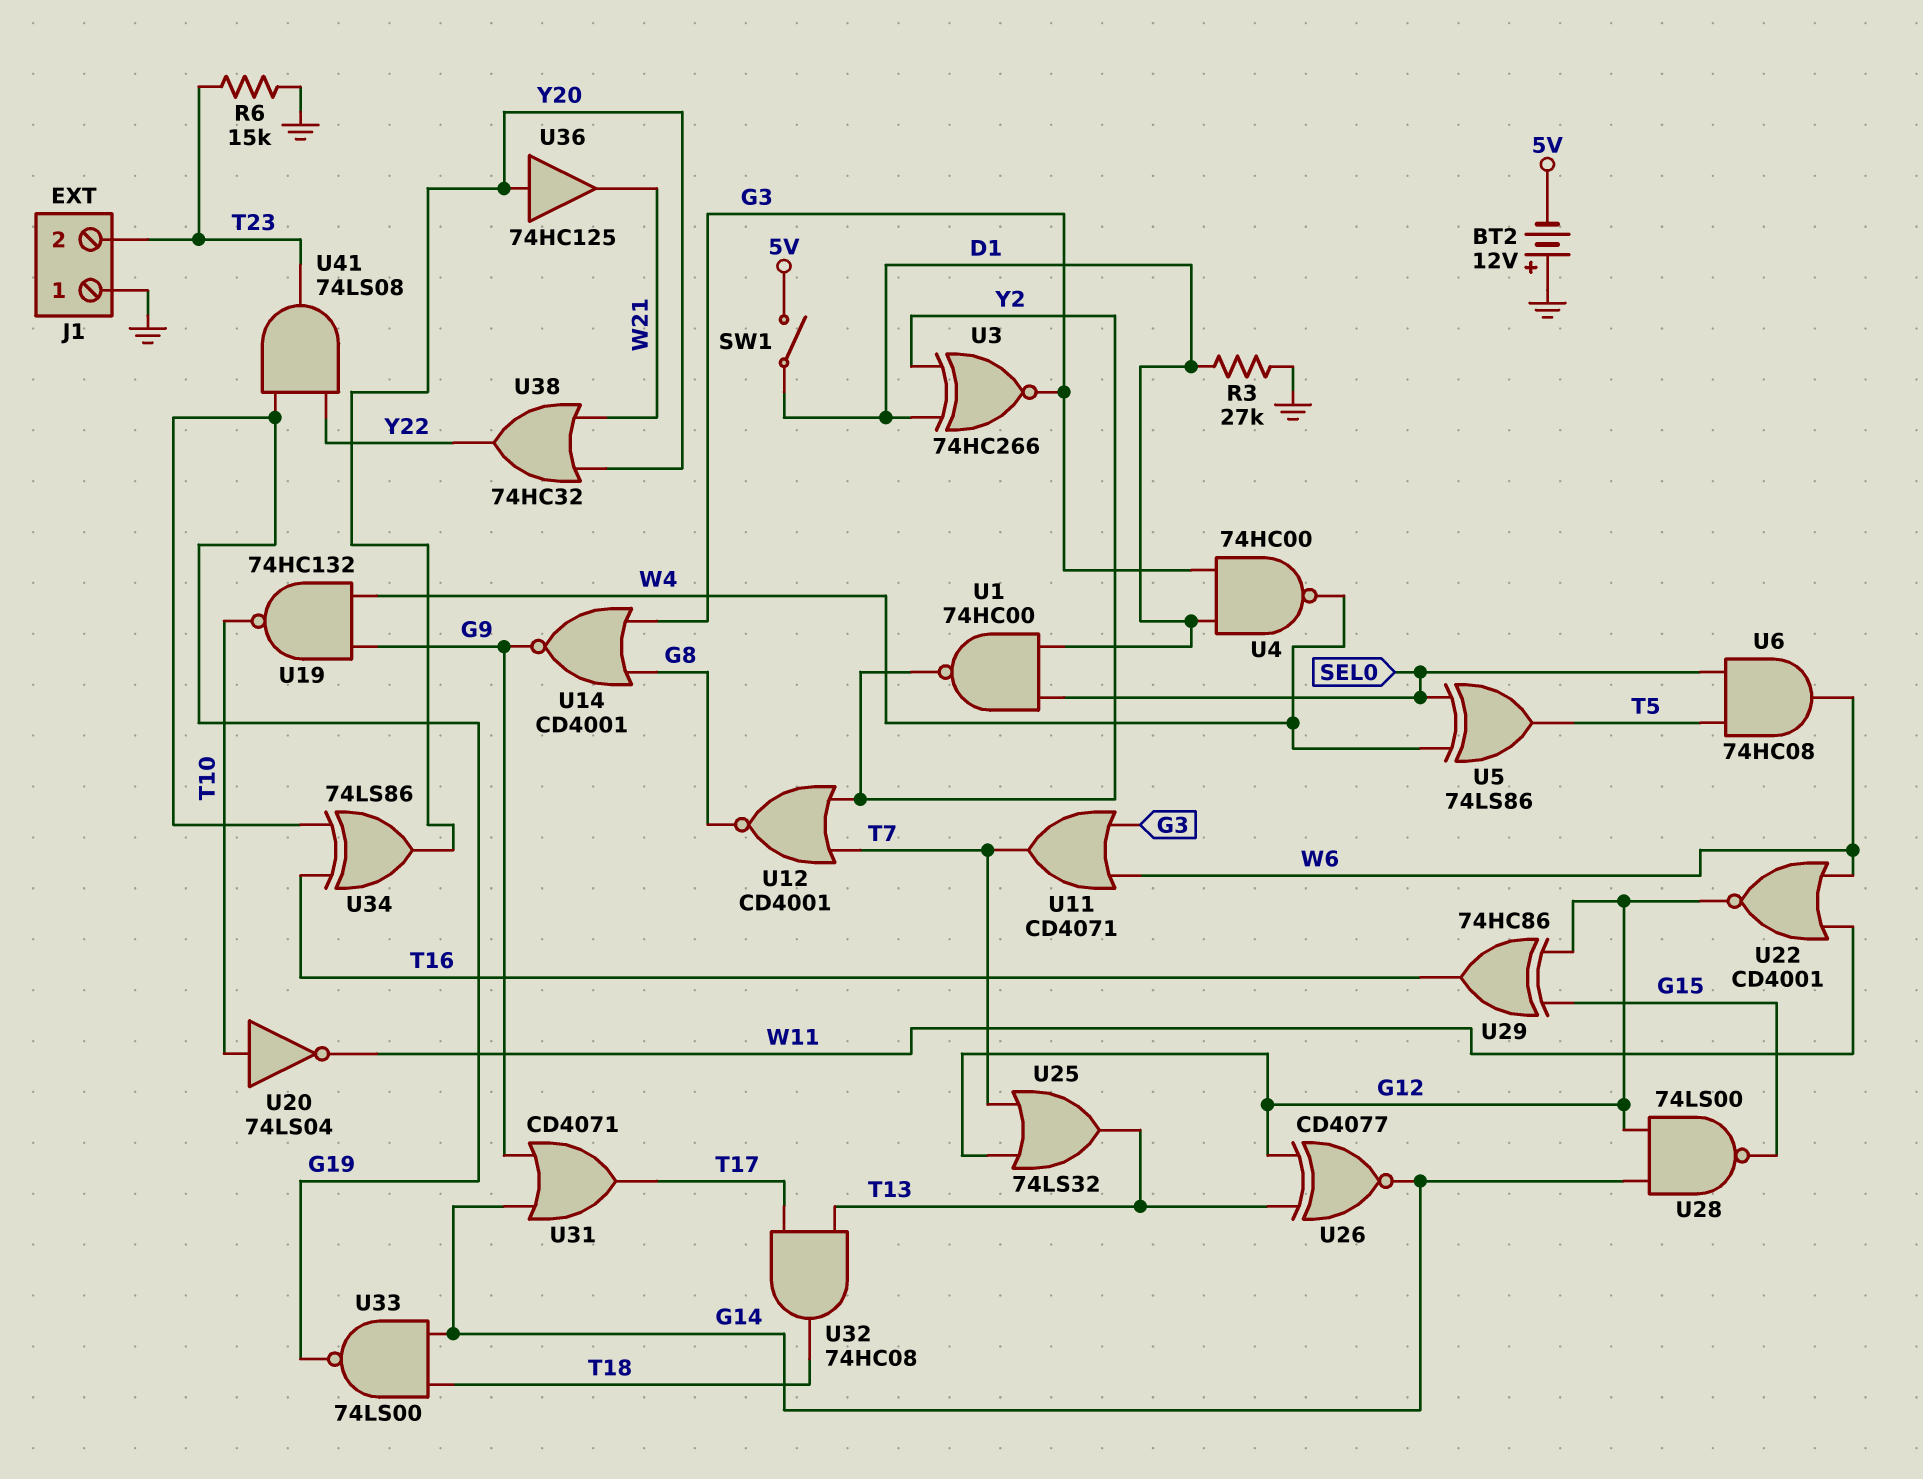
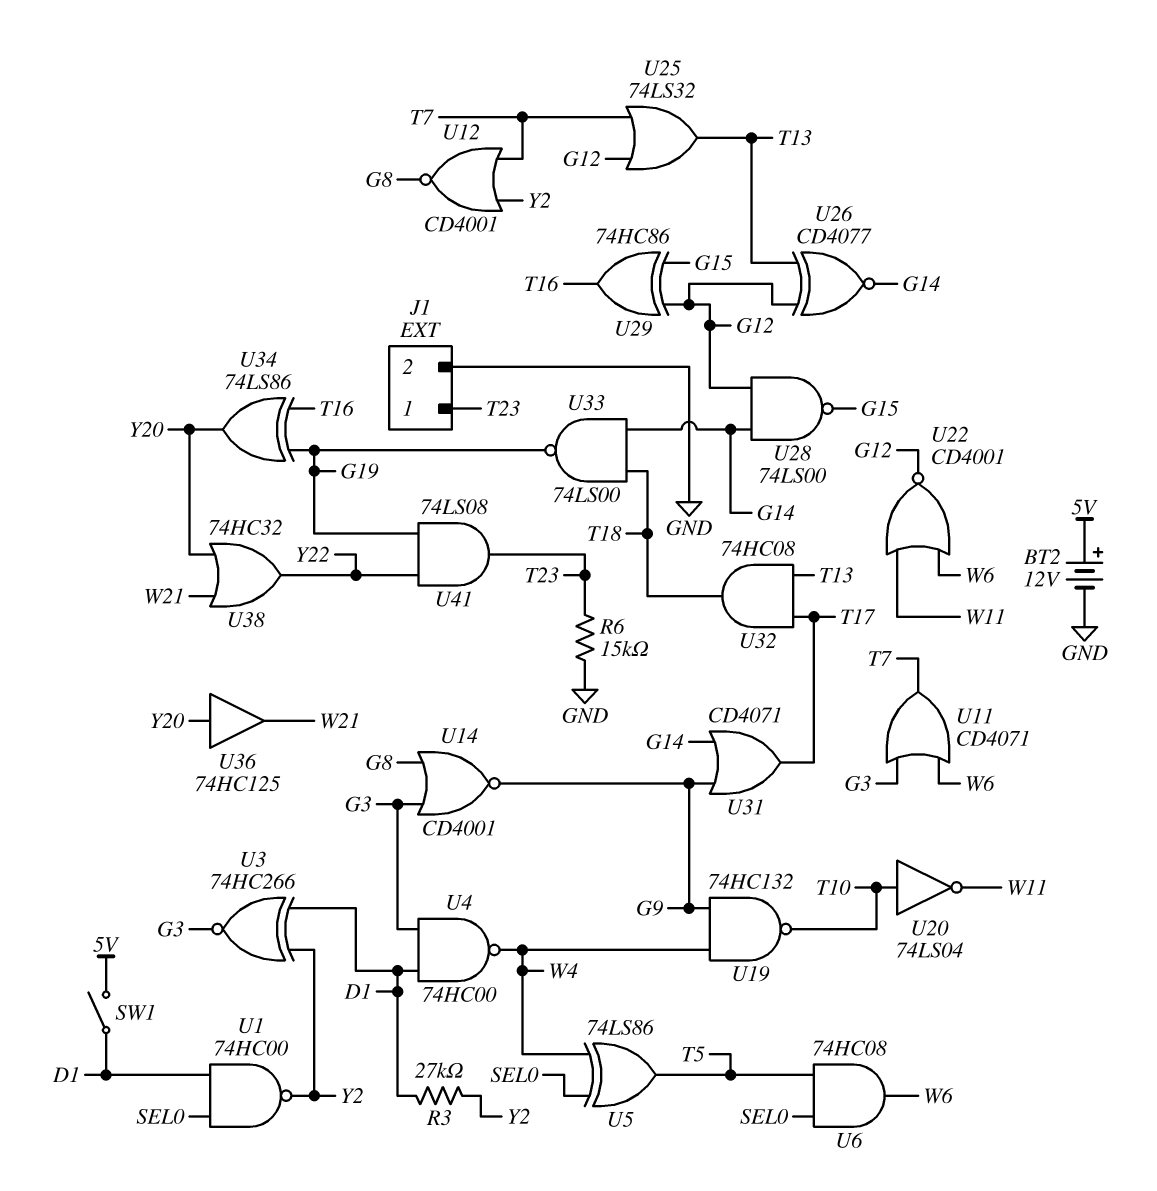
BT2: 12V (plus GND, minus 5V) -> 12V (plus 5V, minus GND)
J1 pin 1: GND -> T23
J1 pin 2: T23 -> GND
R3: 27k (D1, GND) -> 27k (D1, Y2)

